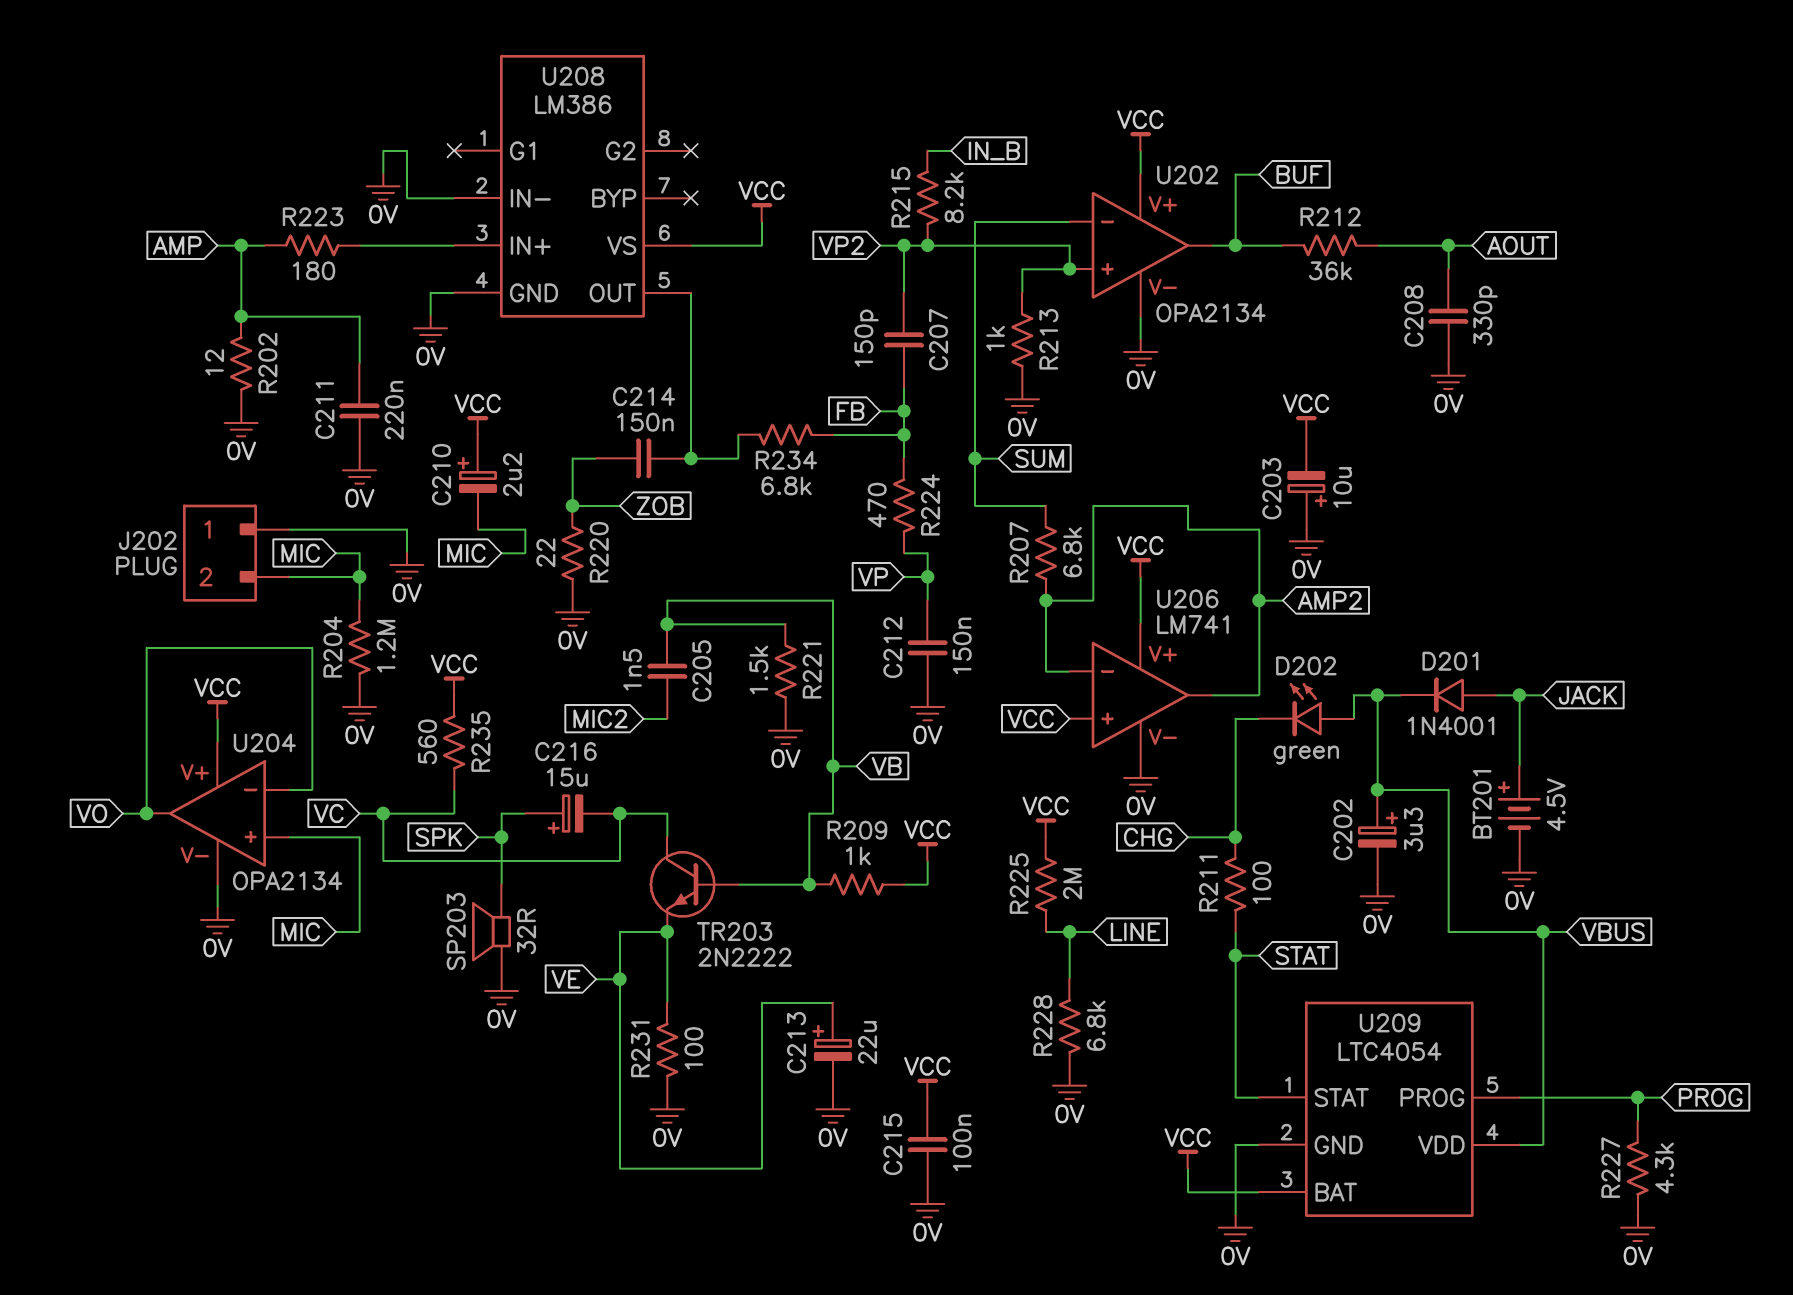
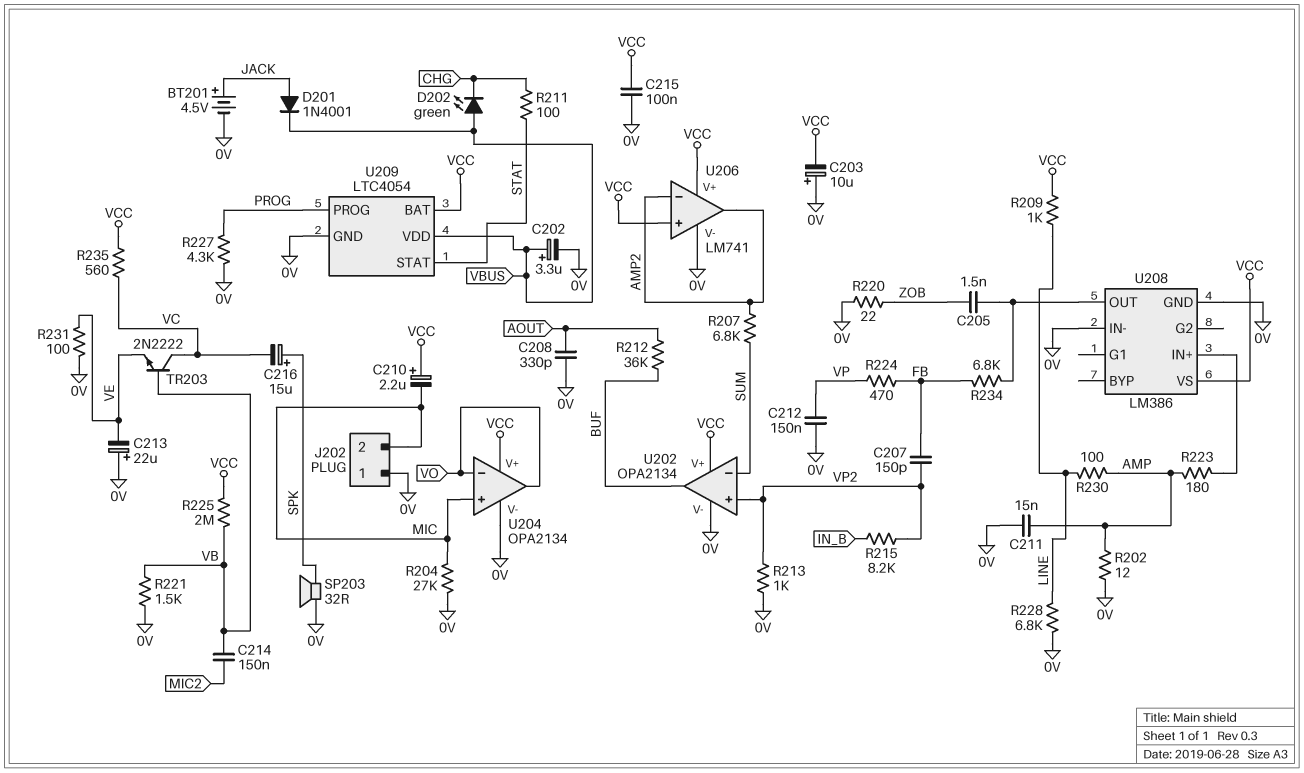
C205: 1.5nF (MIC2, VB) -> 1.5nF (U208/OUT, ZOB)
C211: 220nF (0V, AMP) -> 15nF (0V, AMP)
C213: 22uF (plus VE, minus 0V) -> 22uF (plus 0V, minus VE)
C214: 150nF (U208/OUT, ZOB) -> 150nF (MIC2, VB)
R204: 1.2M (0V, MIC) -> 27k (0V, MIC)
R209: 1k (VB, VCC) -> 1k (LINE, VCC)
R225: 2M (LINE, VCC) -> 2M (VB, VCC)
R230: none -> 100 (AMP, LINE)

